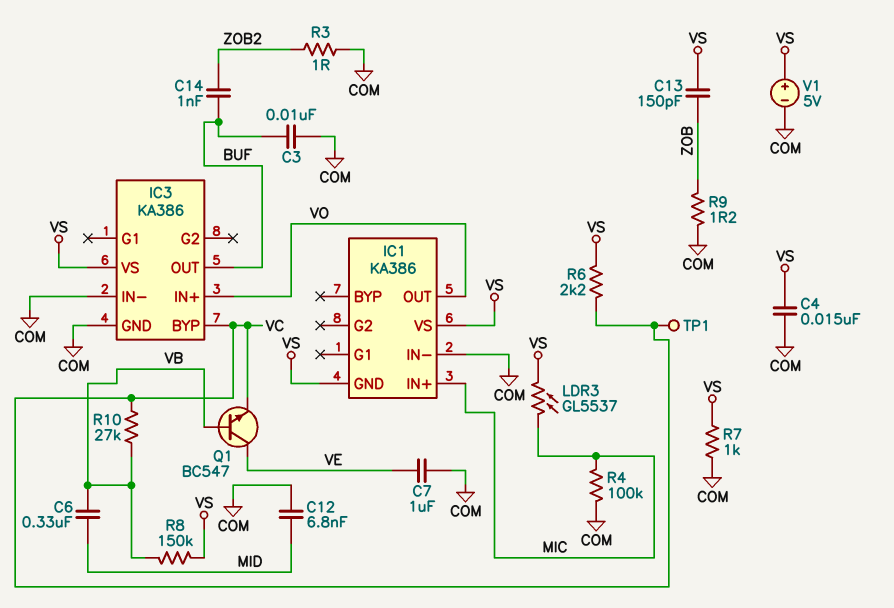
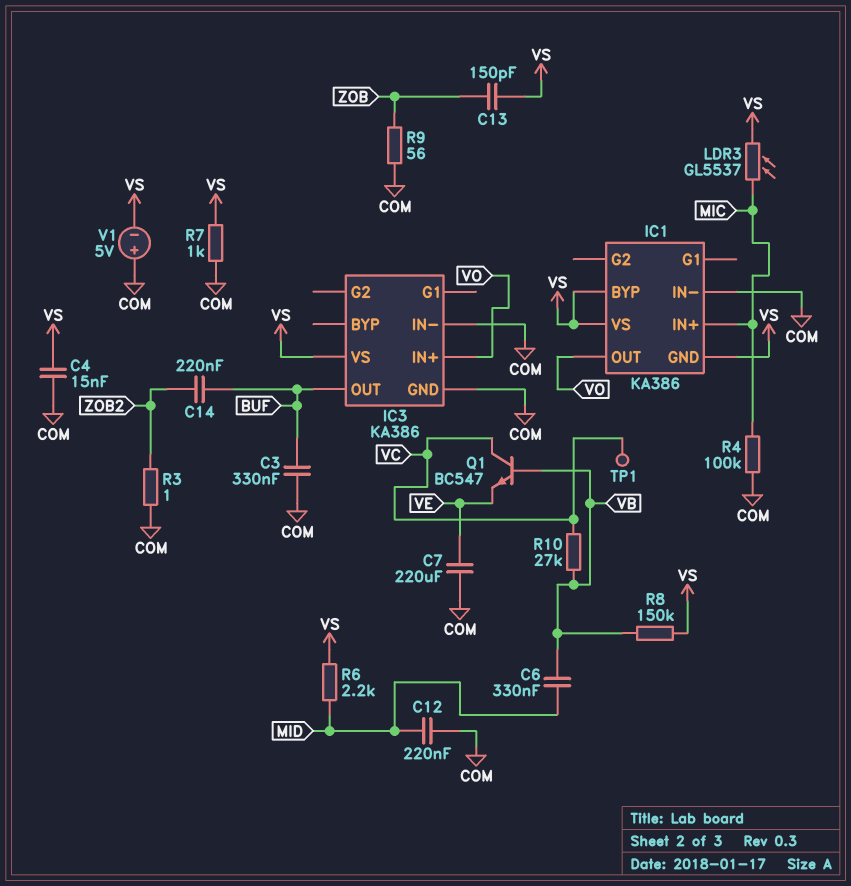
C3: 10nF (BUF, COM) -> 330nF (BUF, COM)
C7: 1uF (COM, VE) -> 220uF (COM, VE)
C12: 6.8nF (COM, MID) -> 220nF (COM, MID)
C14: 1nF (BUF, ZOB2) -> 220nF (BUF, ZOB2)
IC1 pin BYP: none -> VS
IC3 pin BYP: VC -> none
Q1: NPN BC547 (B VB, C VE, E VC) -> NPN BC547 (B VB, C VC, E VE)
R6: 2.2k (VC, VS) -> 2.2k (MID, VS)
R9: 1.2 (COM, ZOB) -> 56 (COM, ZOB)
V1: 5V (plus VS, minus COM) -> 5V (plus COM, minus VS)

